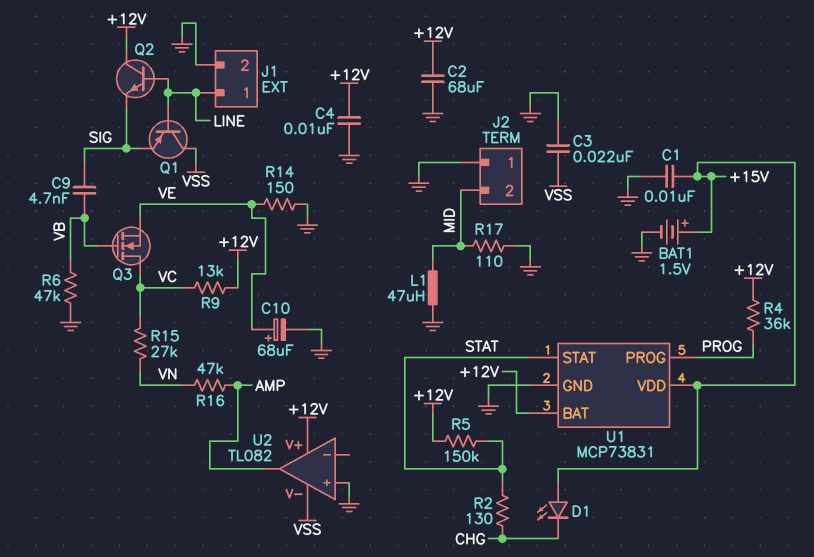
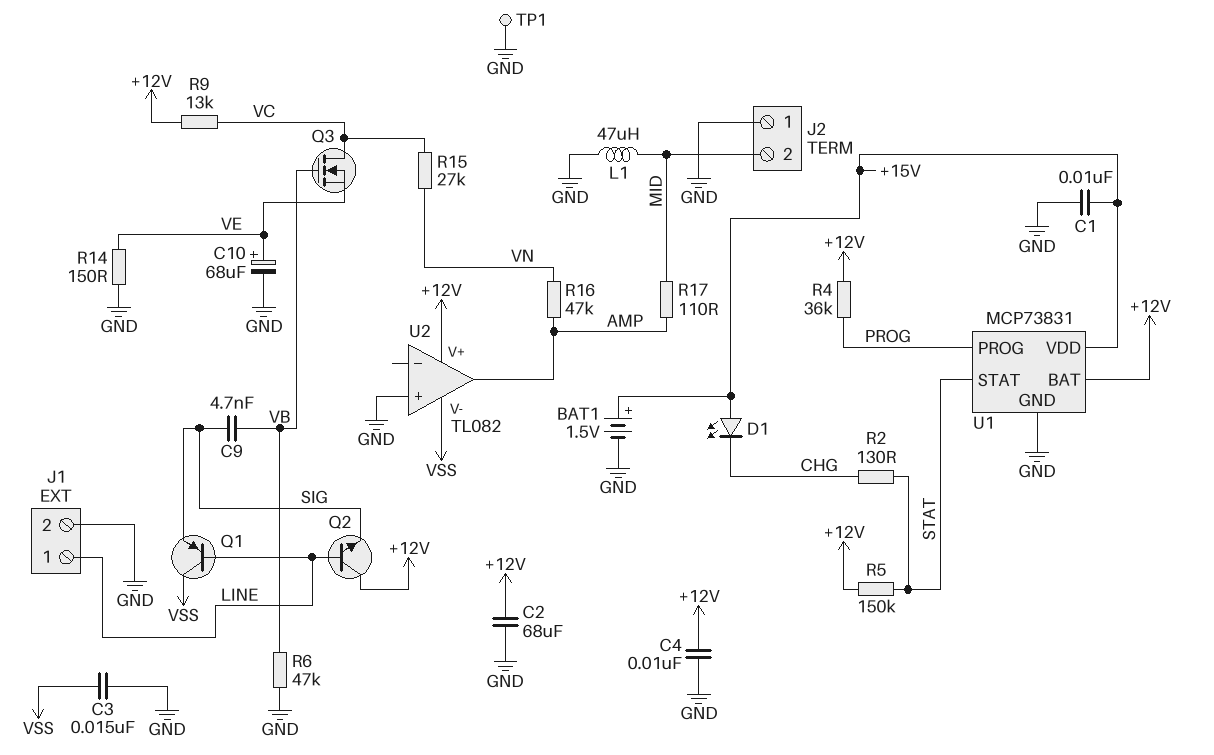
C3: 22nF (GND, VSS) -> 15nF (GND, VSS)
R17: 110 (GND, MID) -> 110 (AMP, MID)
TP1: none -> test point (GND)

